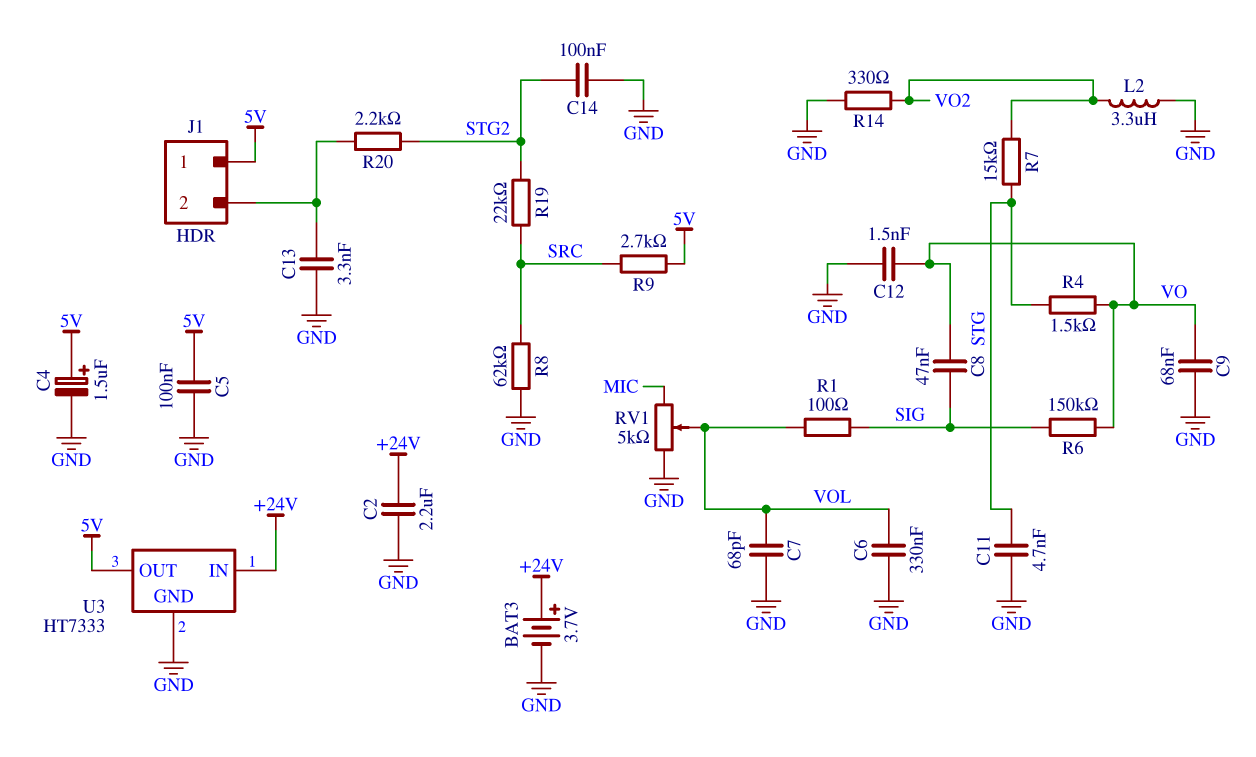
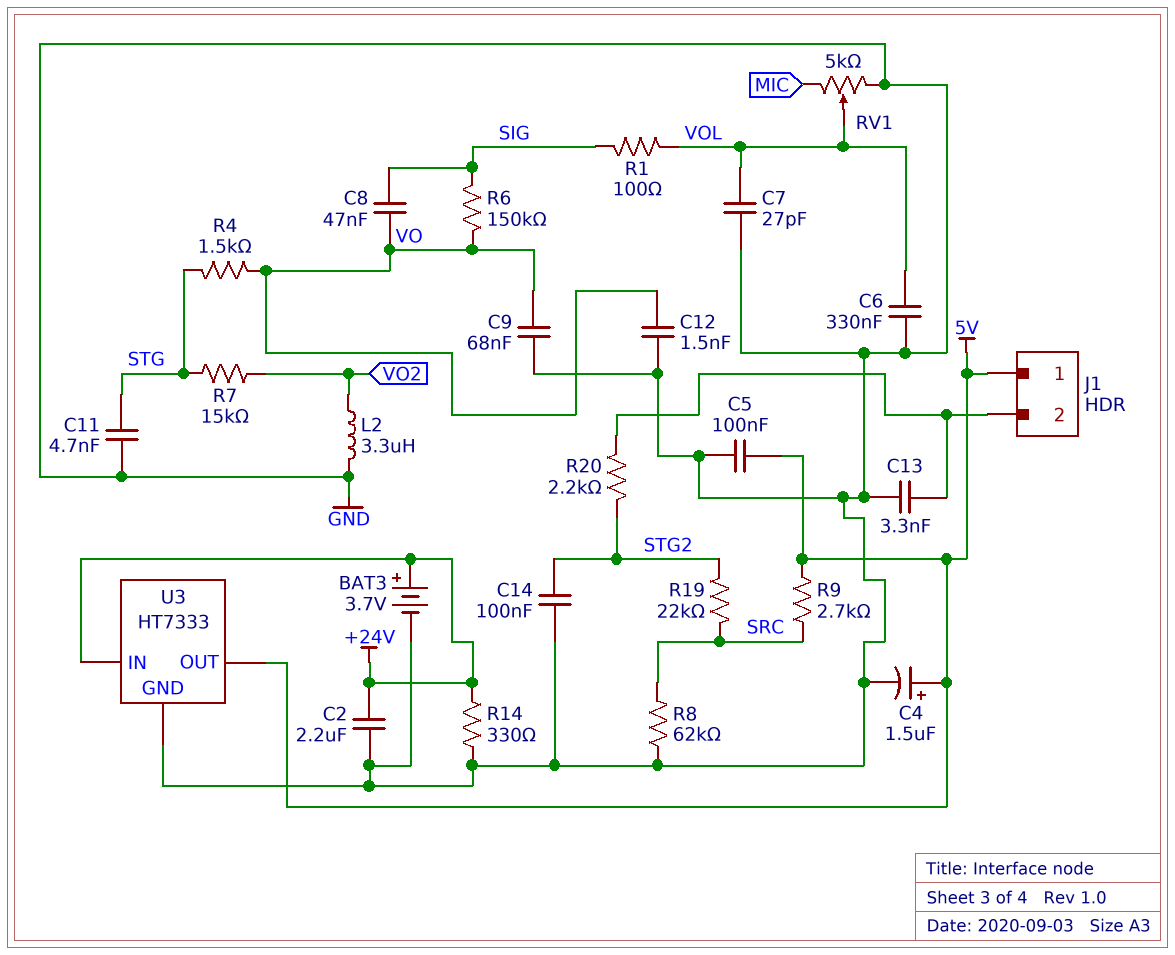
C7: 68pF (GND, VOL) -> 27pF (GND, VOL)
R14: 330 (GND, VO2) -> 330 (+24V, GND)

